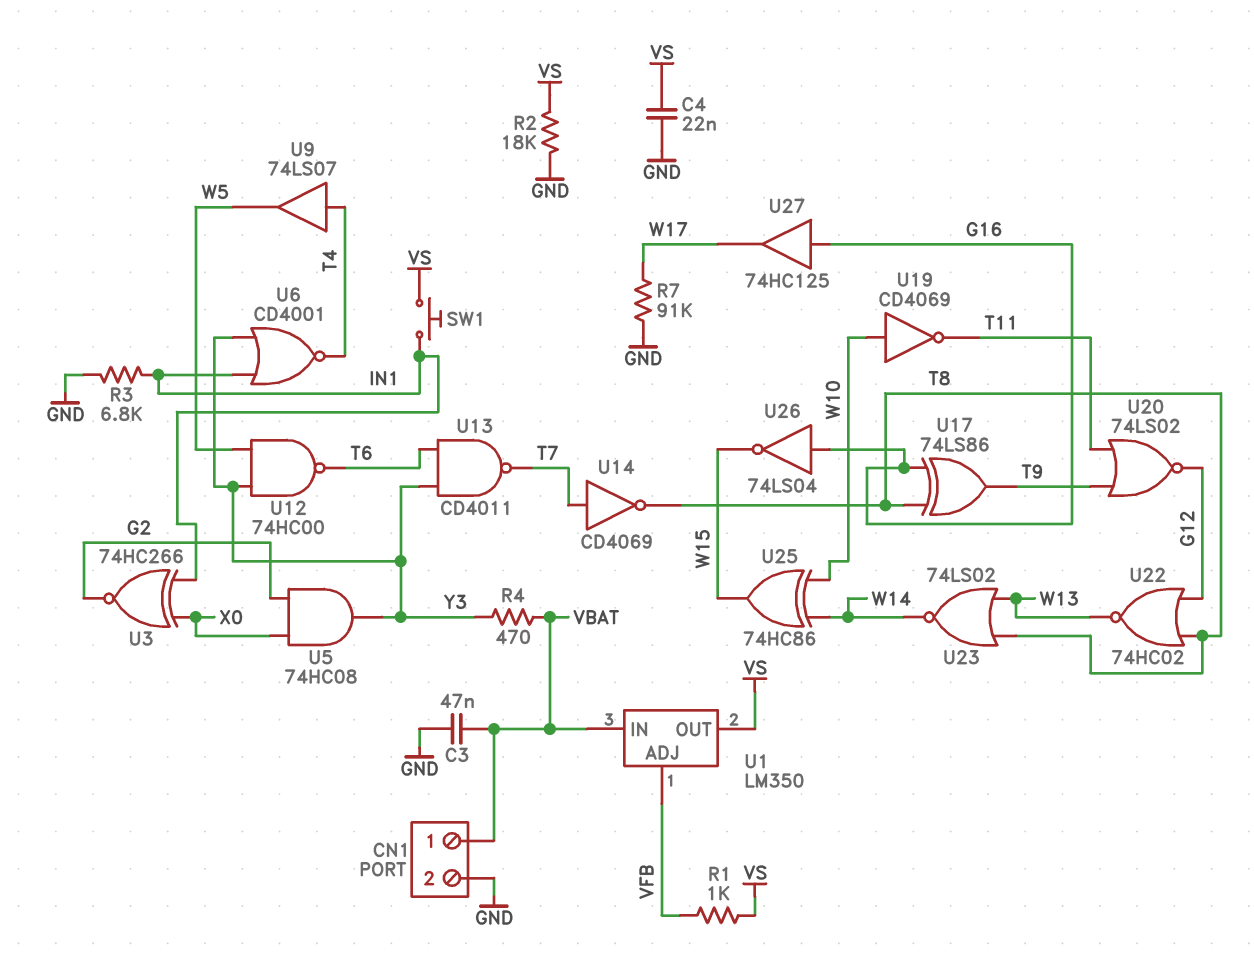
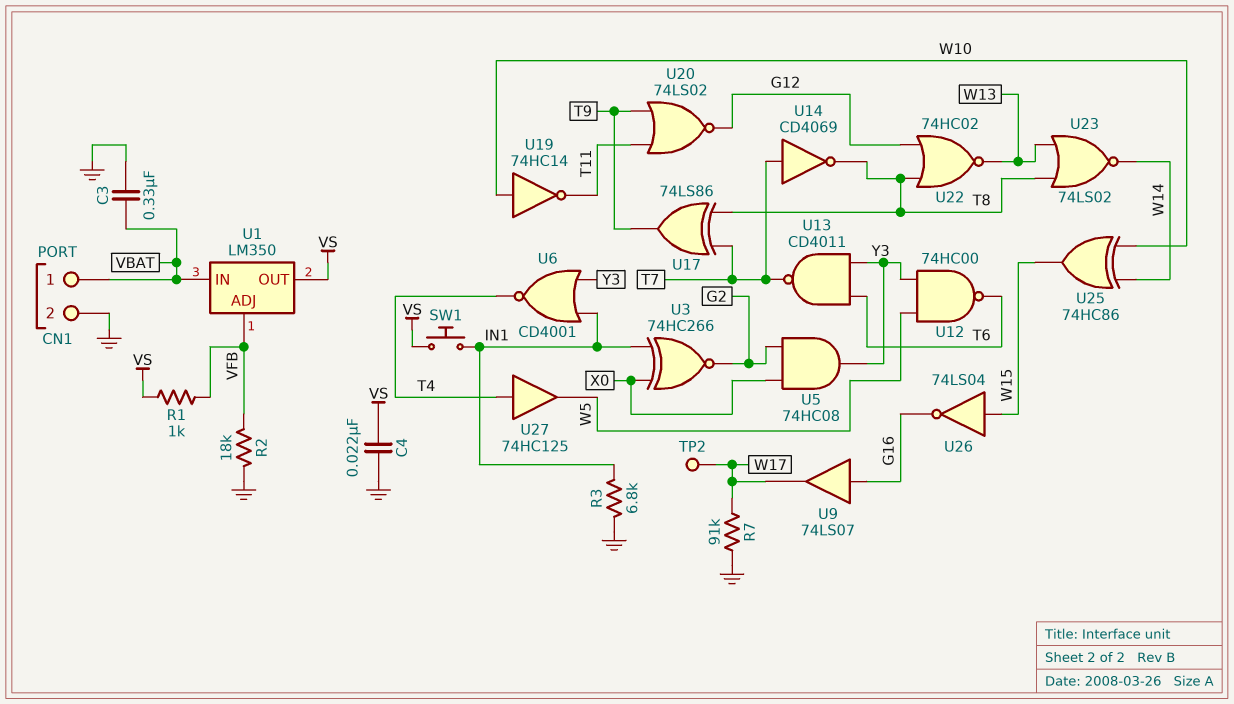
C3: 47nF (GND, VBAT) -> 330nF (GND, VBAT)
R2: 18k (GND, VS) -> 18k (GND, VFB)
R4: 470 (VBAT, Y3) -> none
TP2: none -> test point (W17)
U9: buffer 74LS07 (in T4, out W5) -> buffer 74LS07 (in G16, out W17)
U17: XOR 74LS86 (in G16, in T8, out T9) -> XOR 74LS86 (in T7, in T8, out T9)
U19: NOT CD4069 (in W10, out T11) -> NOT 74HC14 (in W10, out T11)
U26: NOT 74LS04 (in G16, out W15) -> NOT 74LS04 (in W15, out G16)
U27: buffer 74HC125 (in G16, out W17) -> buffer 74HC125 (in T4, out W5)

